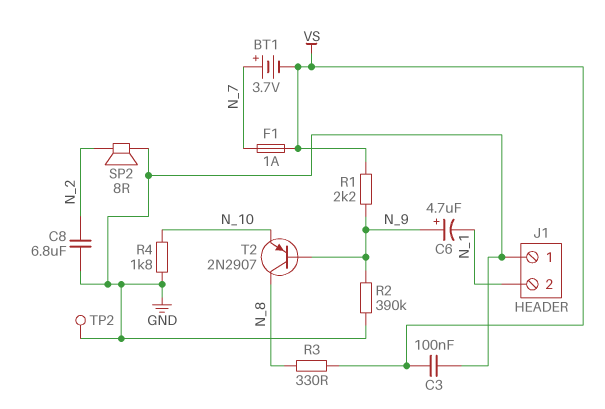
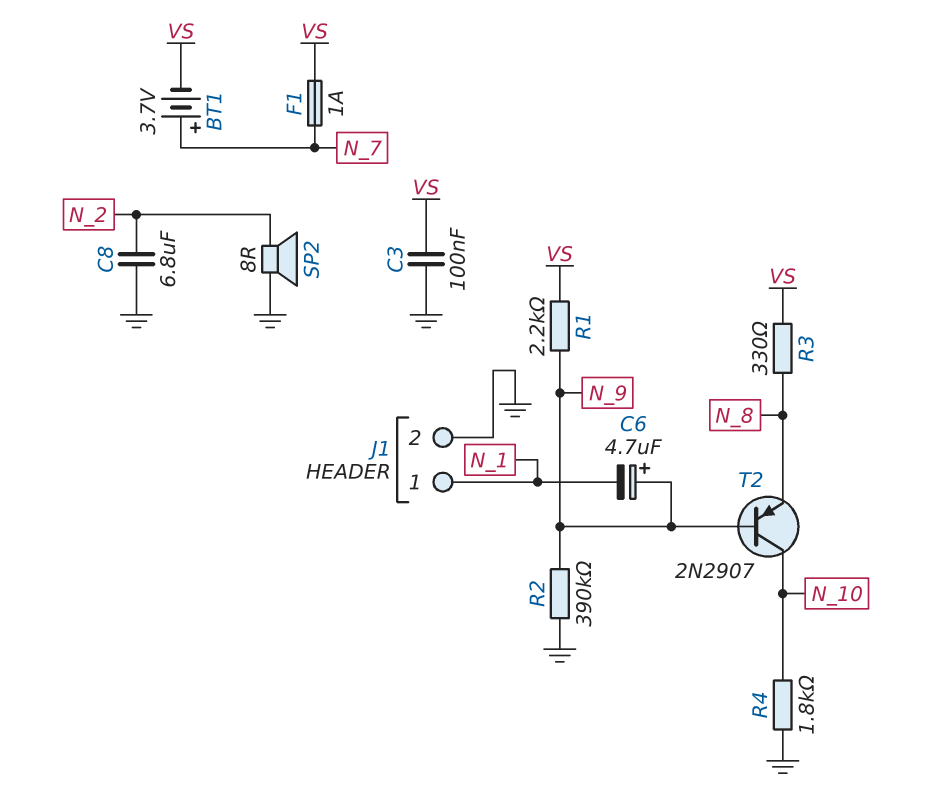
J1 pin 1: GND -> N_1
J1 pin 2: N_1 -> GND
T2: PNP 2N2907 (B N_9, C N_8, E N_10) -> PNP 2N2907 (B N_9, C N_10, E N_8)
TP2: test point (GND) -> none

